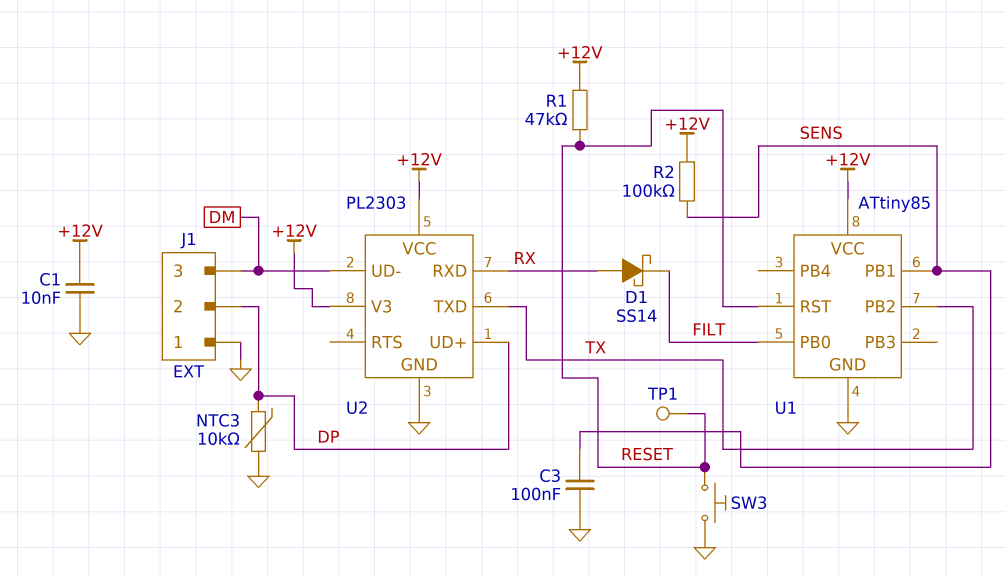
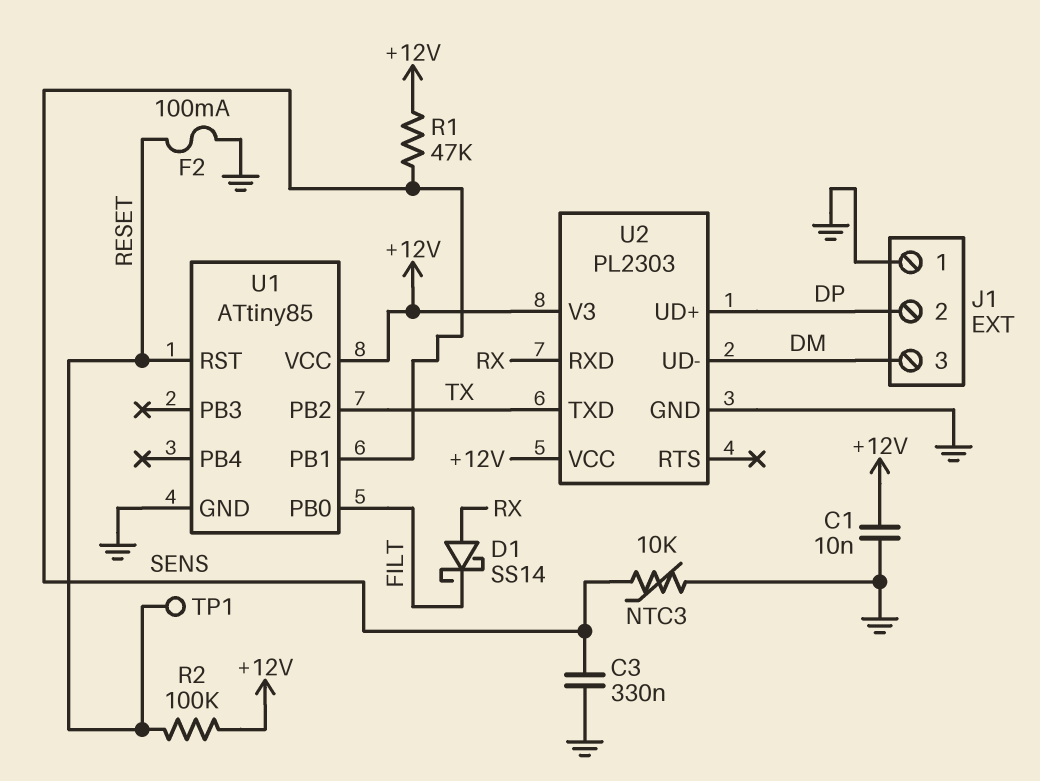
C3: 100nF (GND, SENS) -> 330nF (GND, SENS)
F2: none -> 100mA (GND, RESET)
NTC3: 10k (DP, GND) -> 10k (GND, SENS)
R1: 47k (+12V, RESET) -> 47k (+12V, SENS)
R2: 100k (+12V, SENS) -> 100k (+12V, RESET)
SW3: button (GND, RESET) -> none

